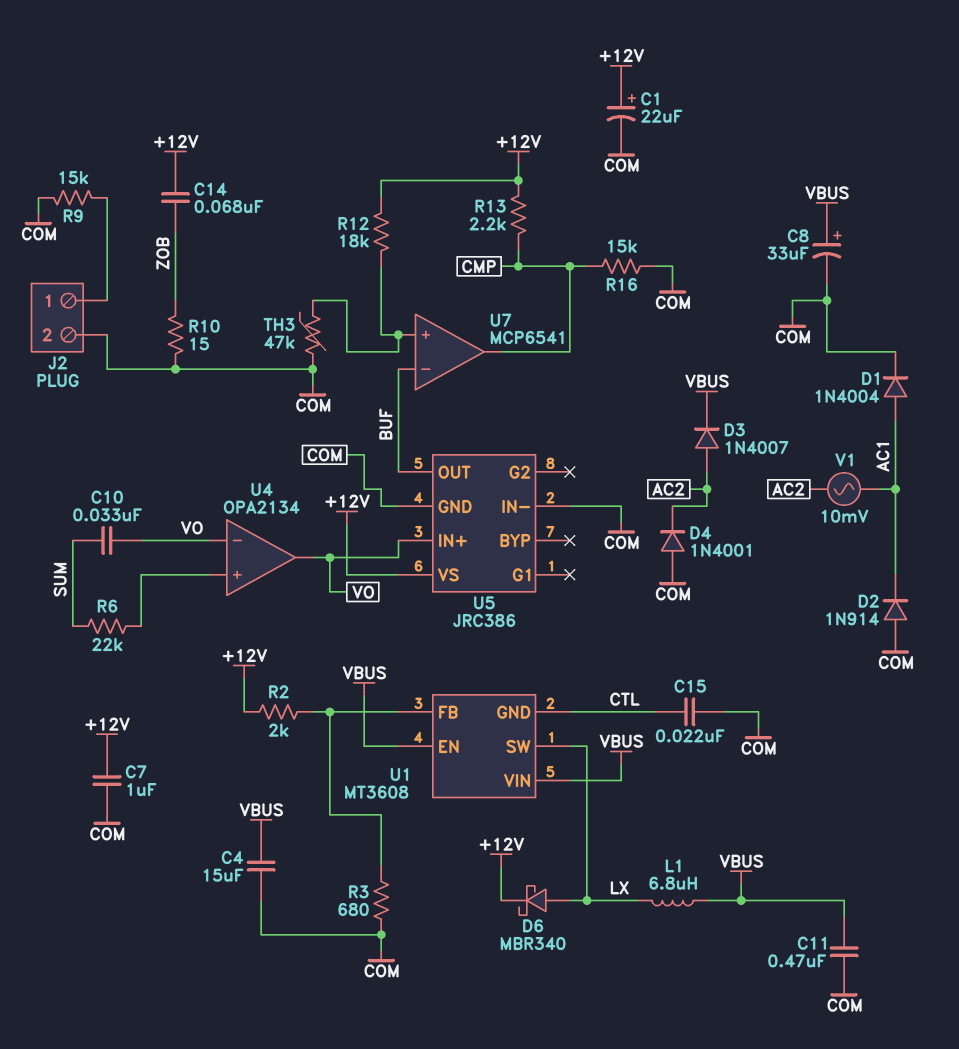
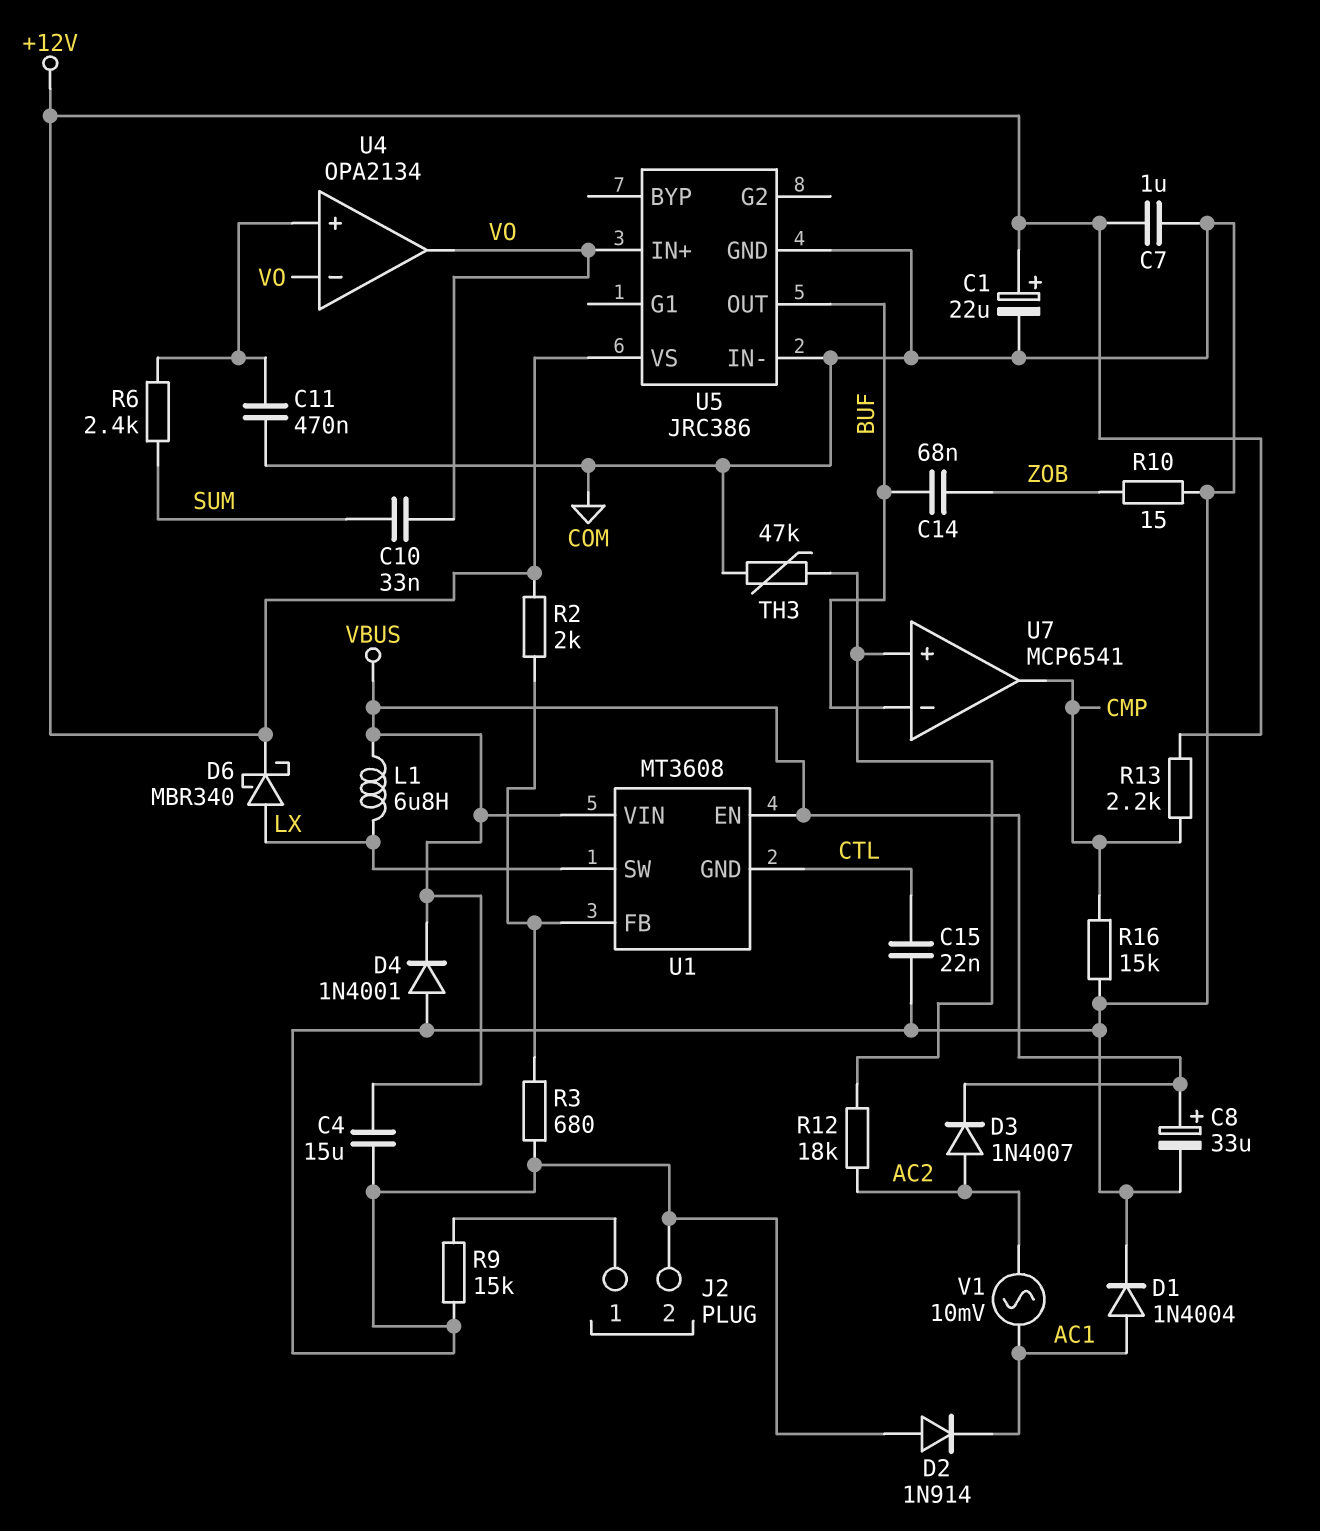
C11: 470nF (COM, VBUS) -> 470nF (COM, U4/in+)
C14: 68nF (+12V, ZOB) -> 68nF (BUF, ZOB)
D4: diode 1N4001 (A COM, K AC2) -> diode 1N4001 (A COM, K VBUS)
R6: 22k (SUM, U4/in+) -> 2.4k (SUM, U4/in+)
R12: 18k (+12V, U7/in+) -> 18k (AC2, U7/in+)

